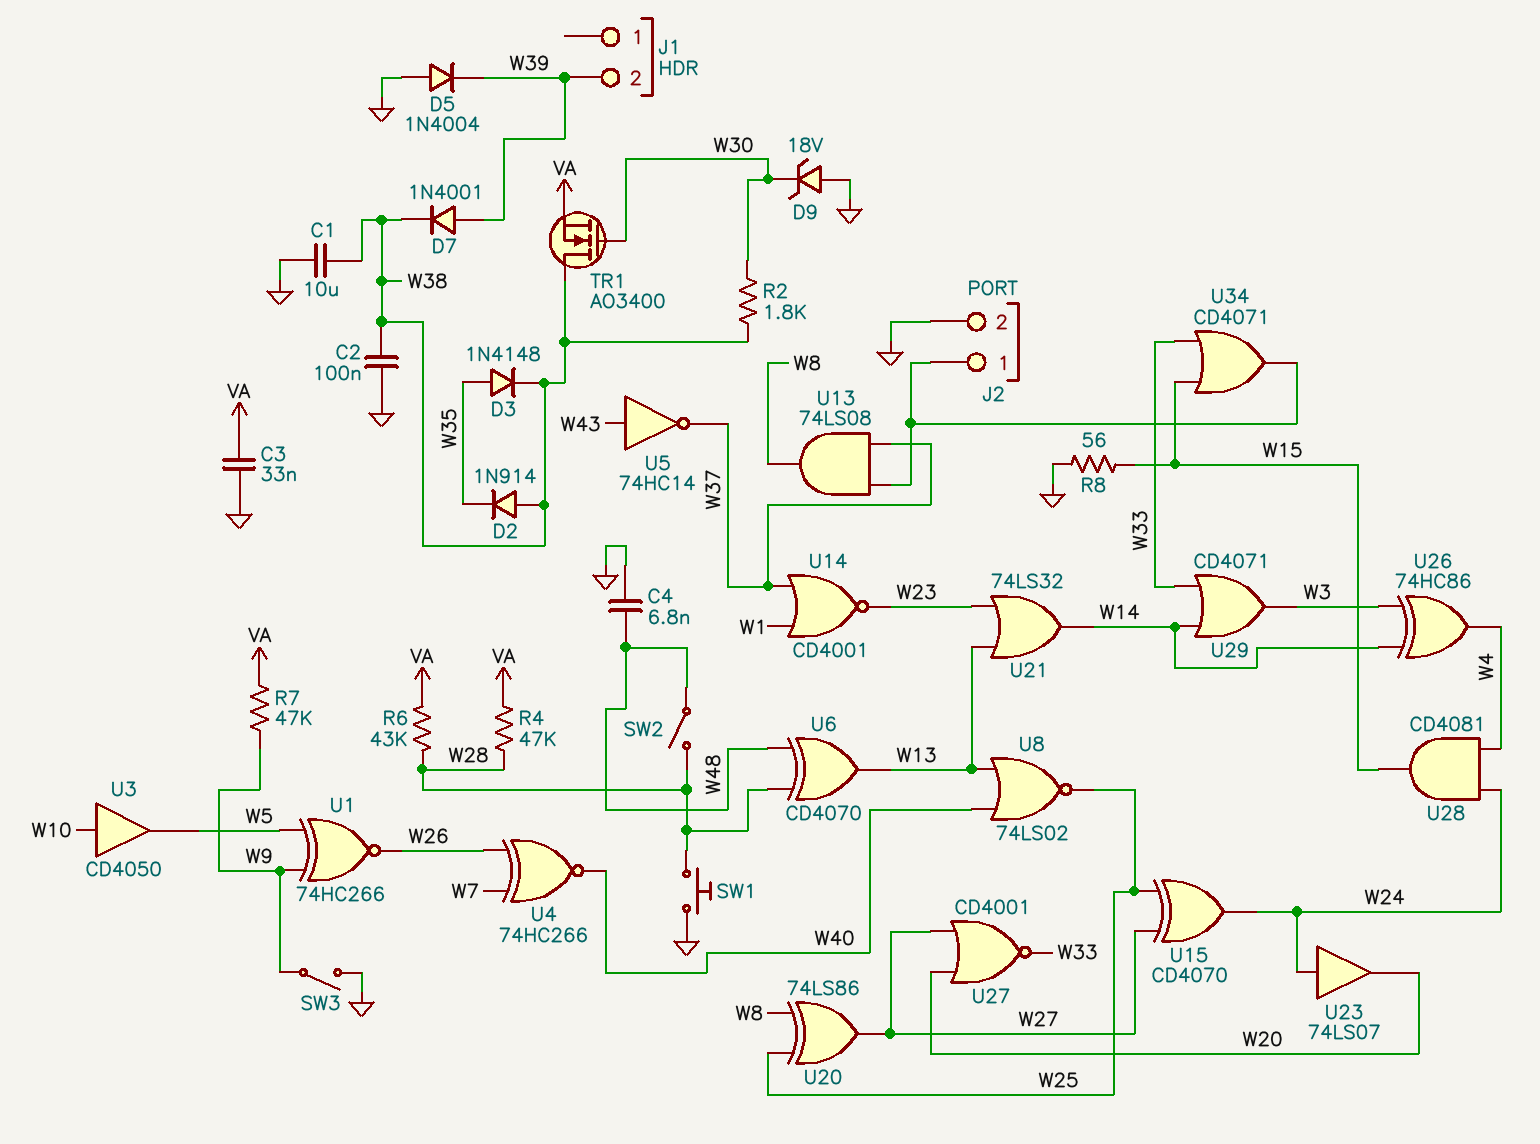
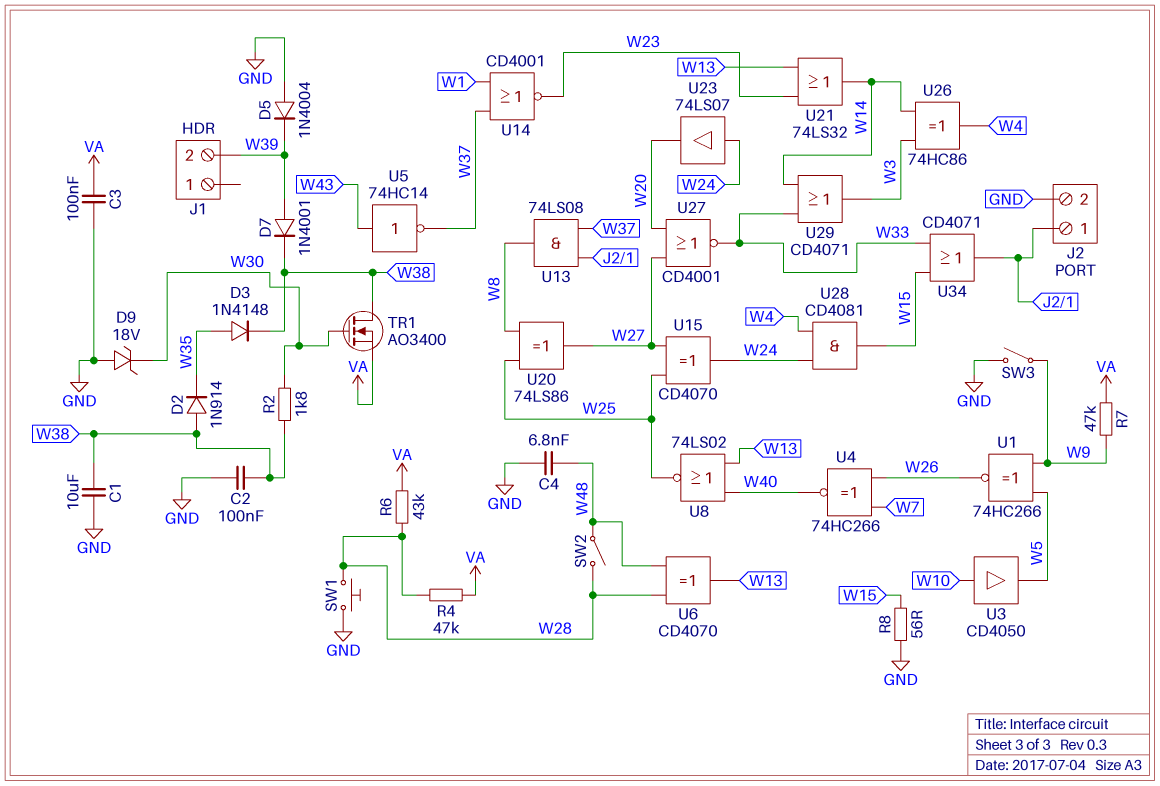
C3: 33nF (GND, VA) -> 100nF (GND, VA)

